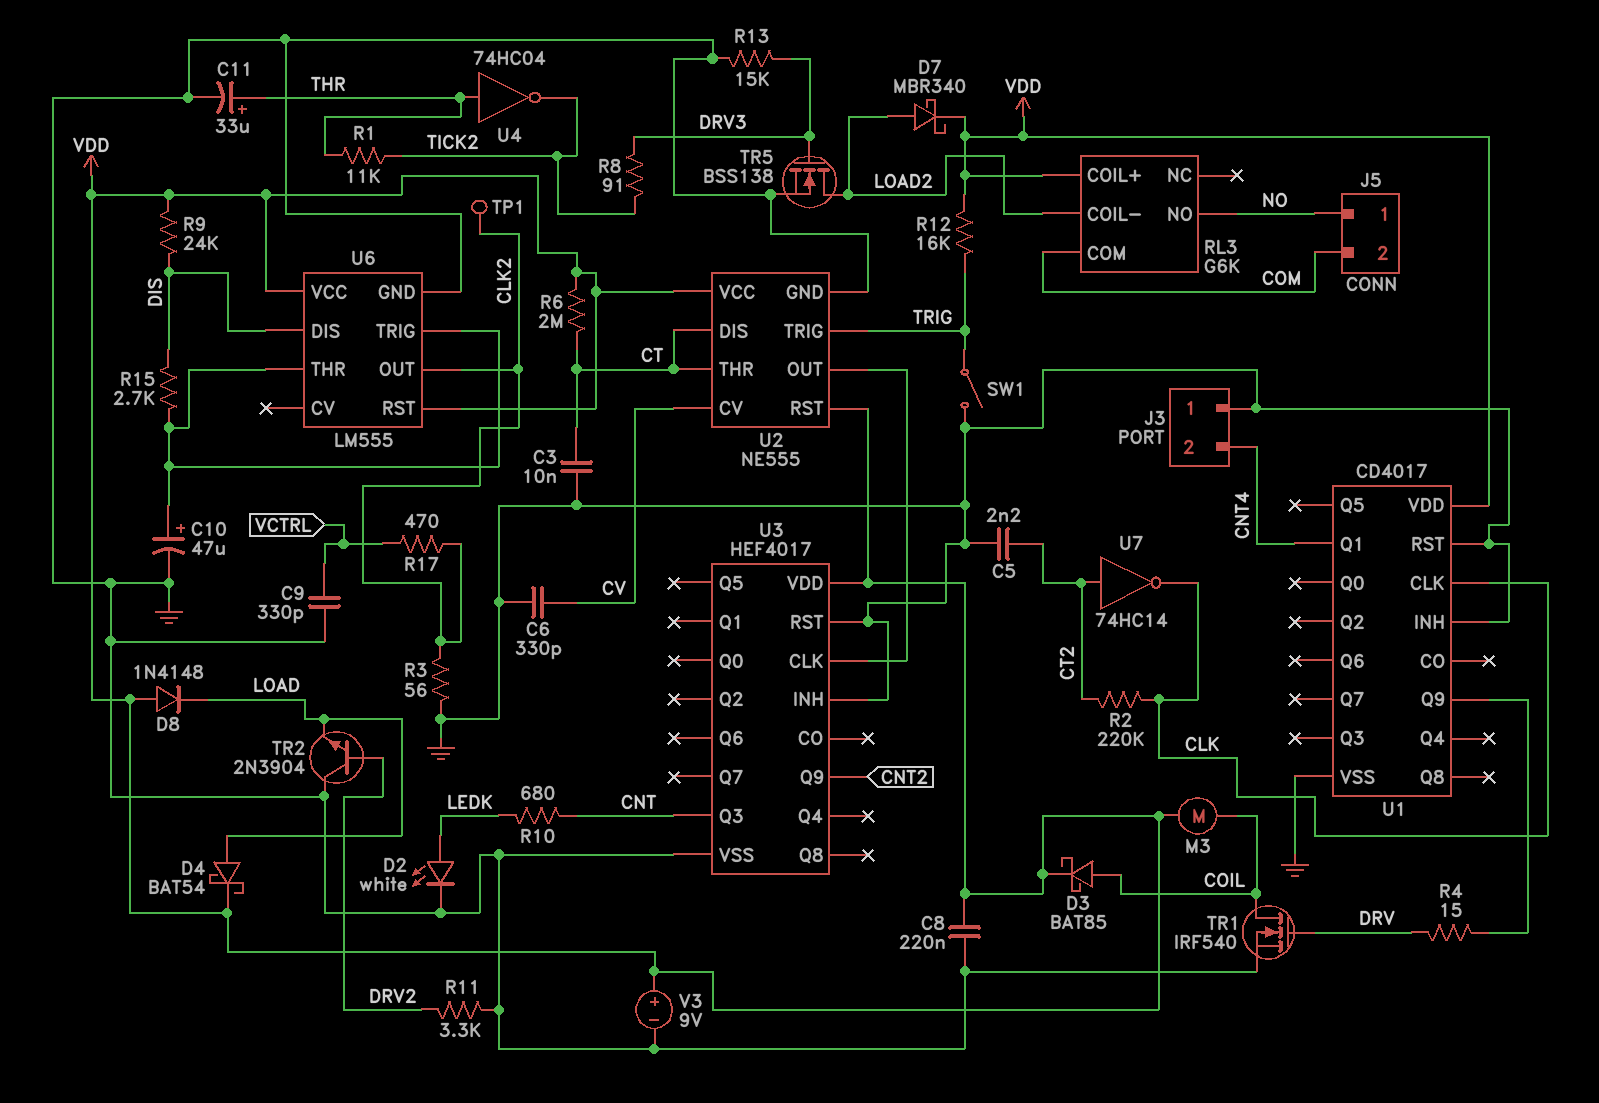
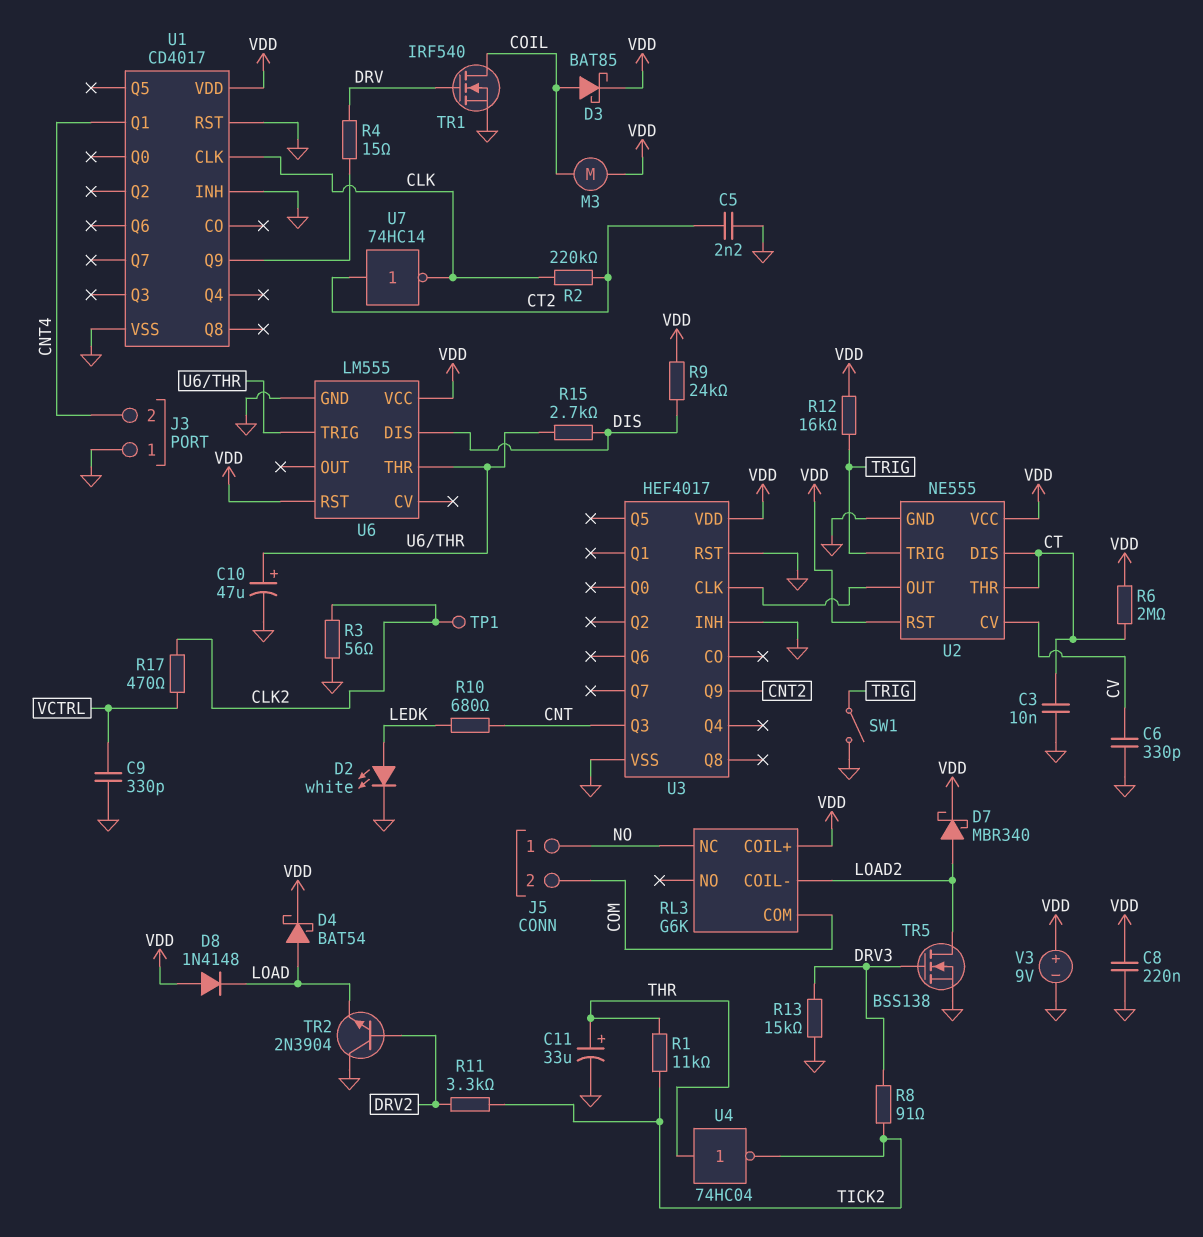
R11: 3.3k (DRV2, GND) -> 3.3k (DRV2, TICK2)
RL3 pin NC: none -> NO
RL3 pin NO: NO -> none
U6 pin OUT: CLK2 -> none

